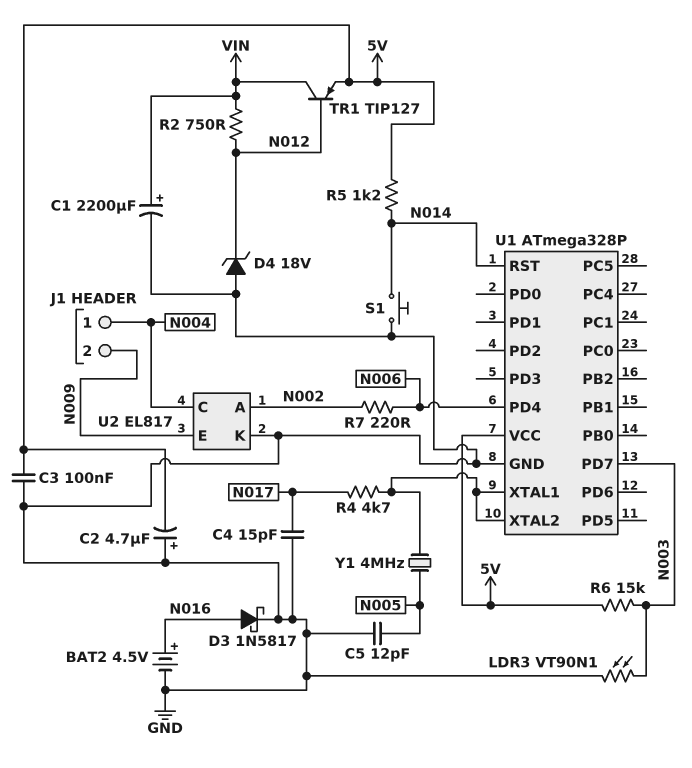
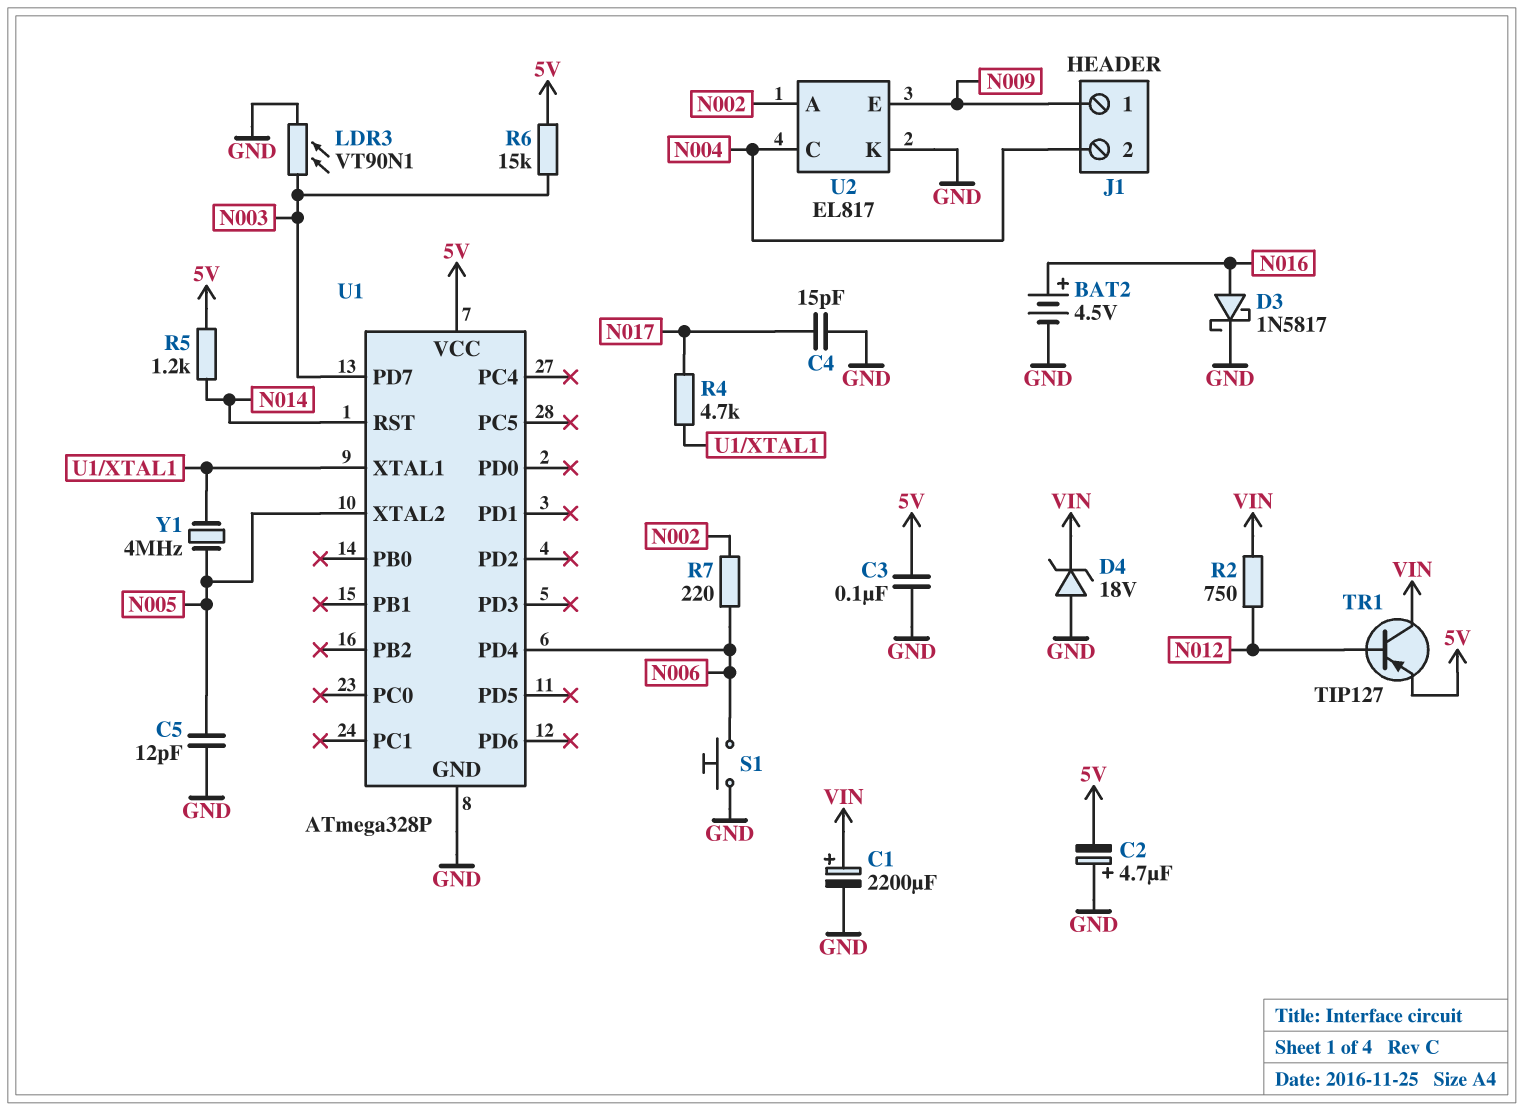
D4: zener 18V (A GND, K N012) -> zener 18V (A GND, K VIN)
J1 pin 1: N004 -> N009
J1 pin 2: N009 -> N004
S1: button (GND, N014) -> button (GND, N006)
U1 pin XTAL2: U1/XTAL1 -> N005

